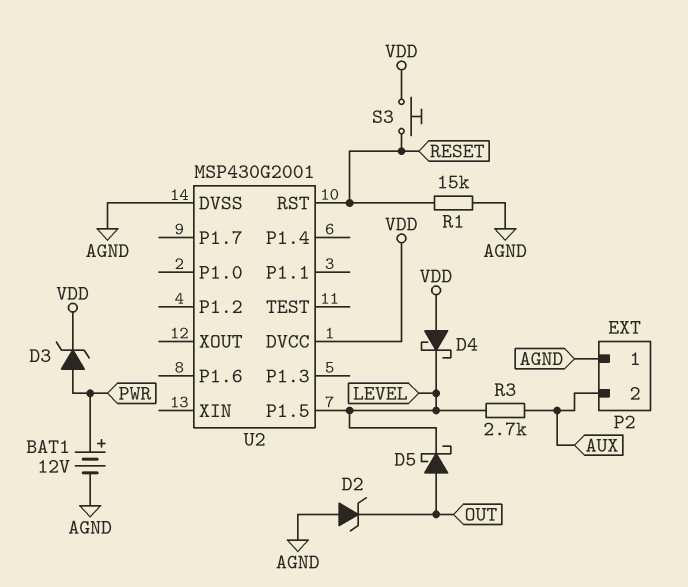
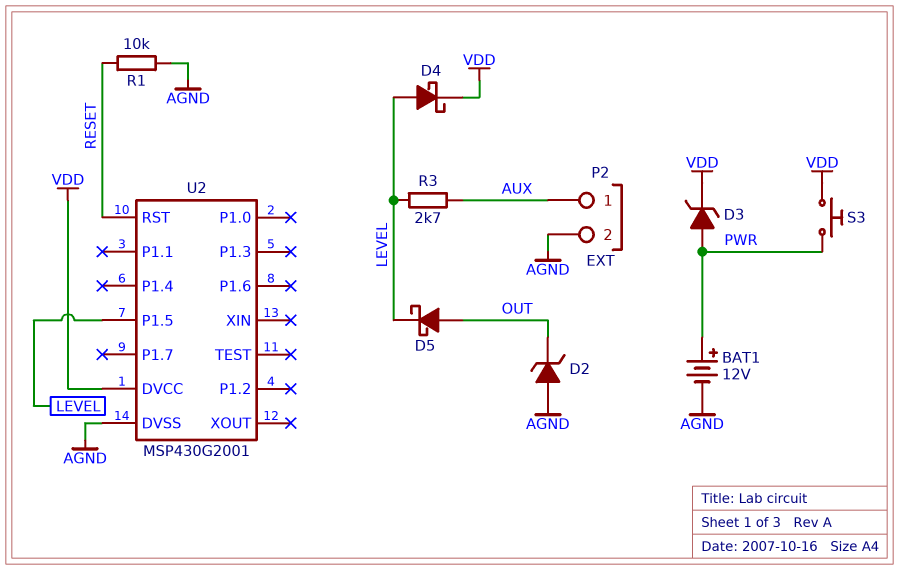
D4: schottky (A VDD, K LEVEL) -> schottky (A LEVEL, K VDD)
P2 pin 1: AGND -> AUX
P2 pin 2: AUX -> AGND
R1: 15k (AGND, RESET) -> 10k (AGND, RESET)
S3: button (RESET, VDD) -> button (PWR, VDD)

